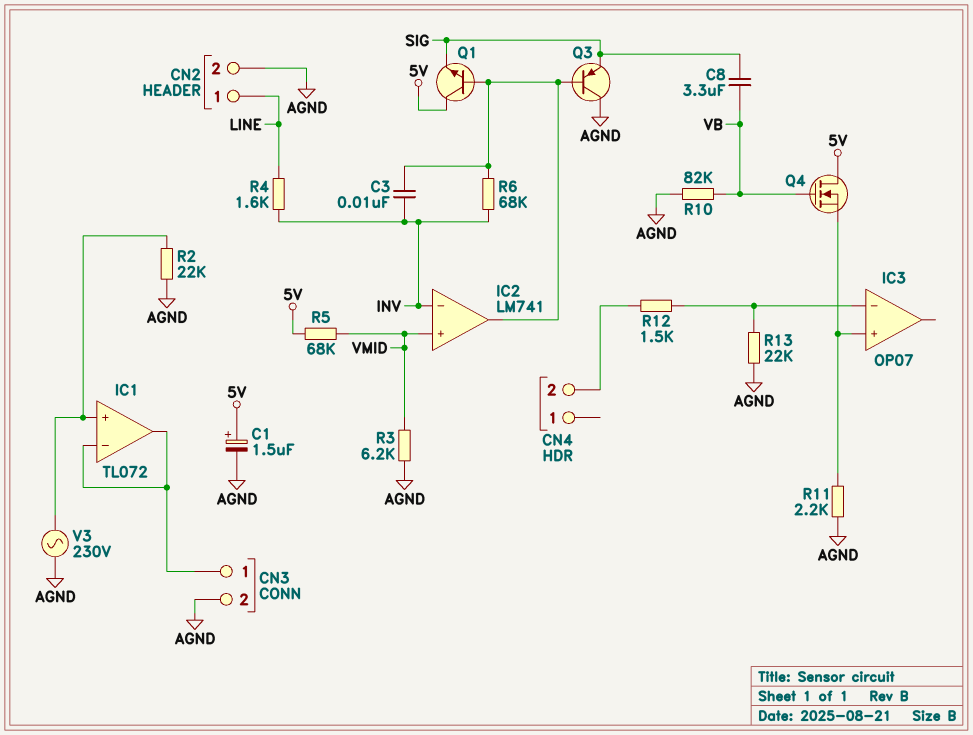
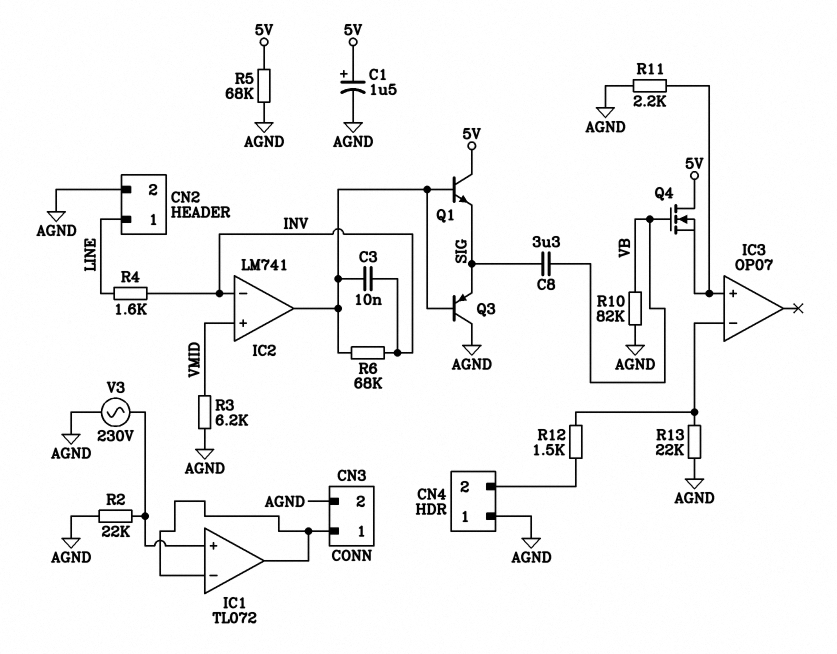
CN4 pin 1: none -> AGND
R5: 68k (5V, VMID) -> 68k (5V, AGND)

